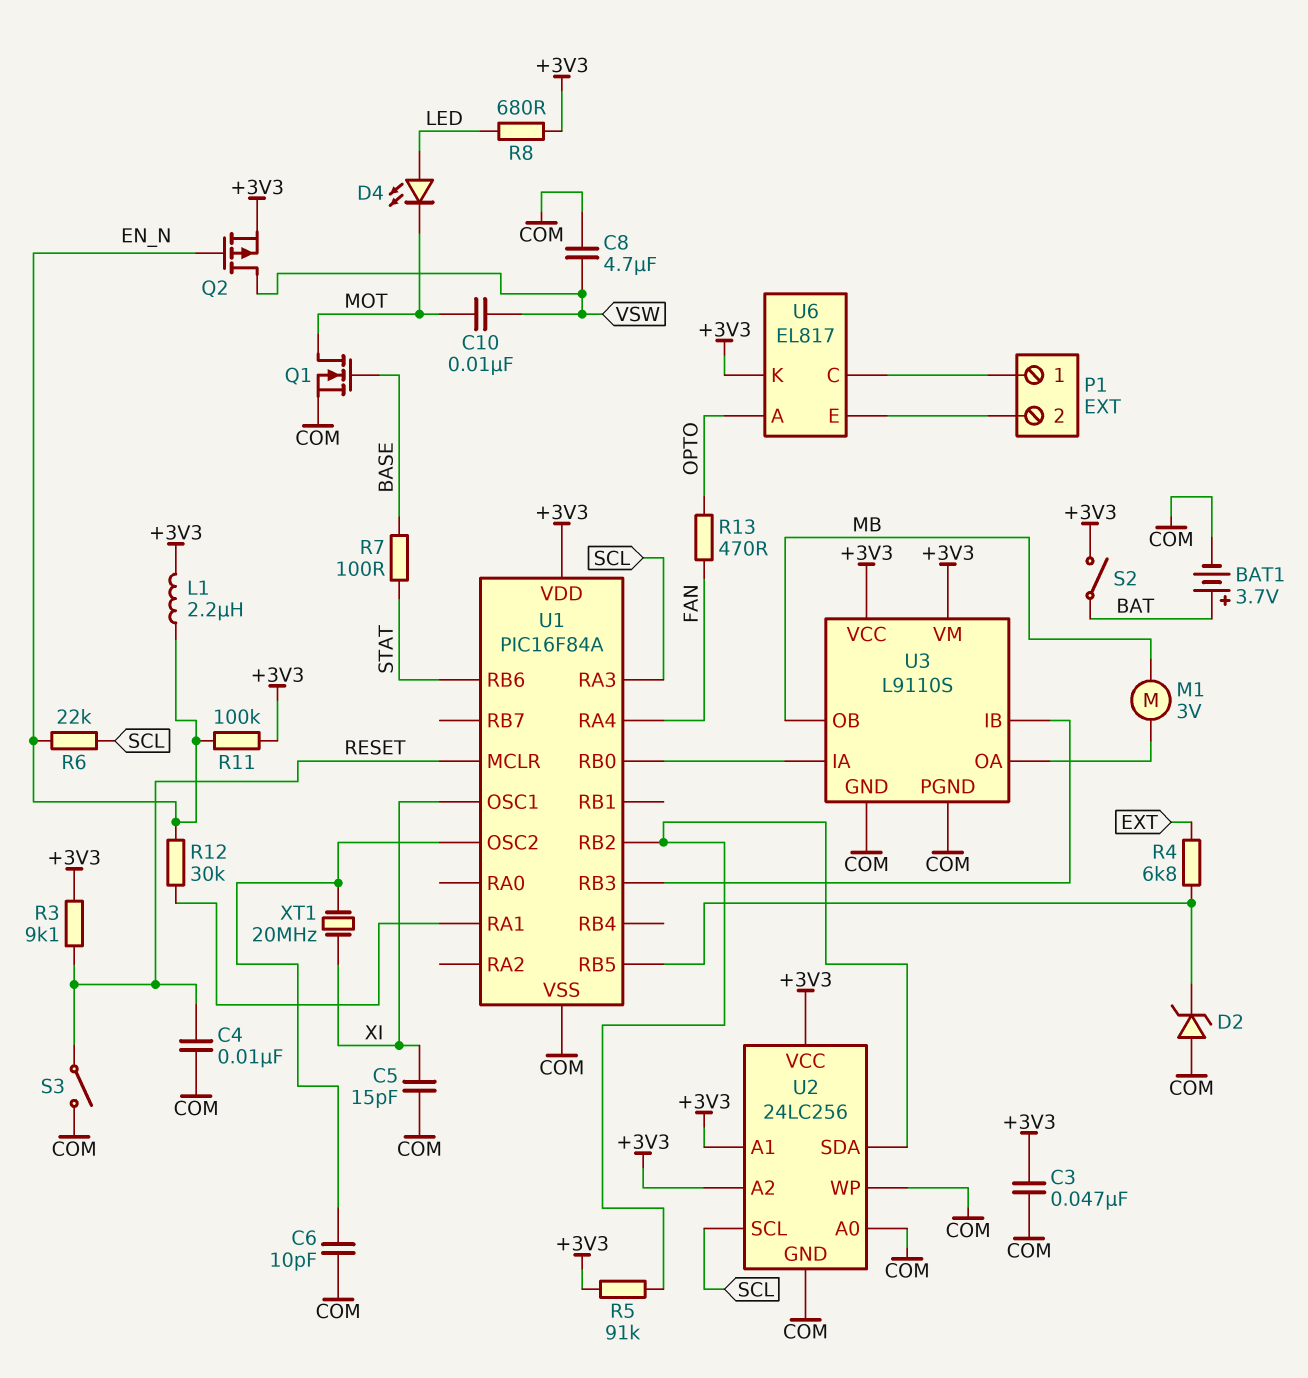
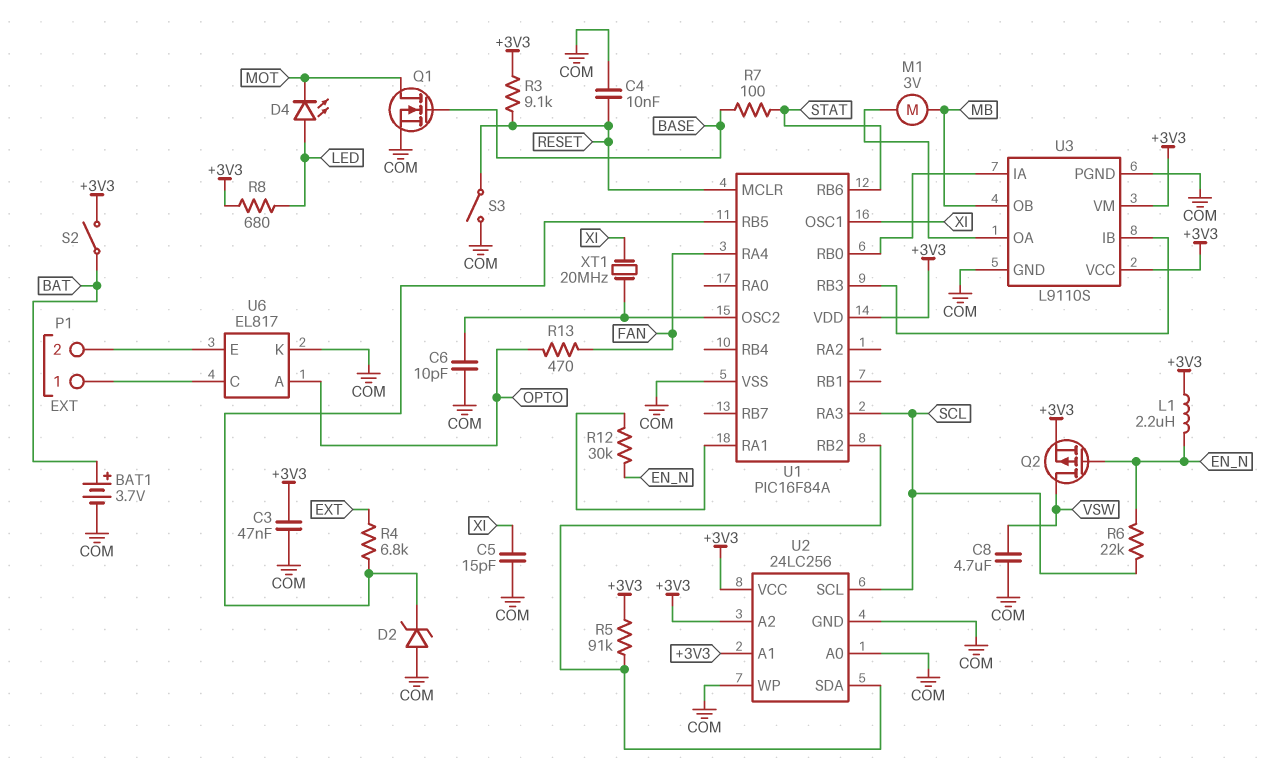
C10: 10nF (MOT, VSW) -> none
R11: 100k (+3V3, EN_N) -> none
U6 pin K: +3V3 -> COM

